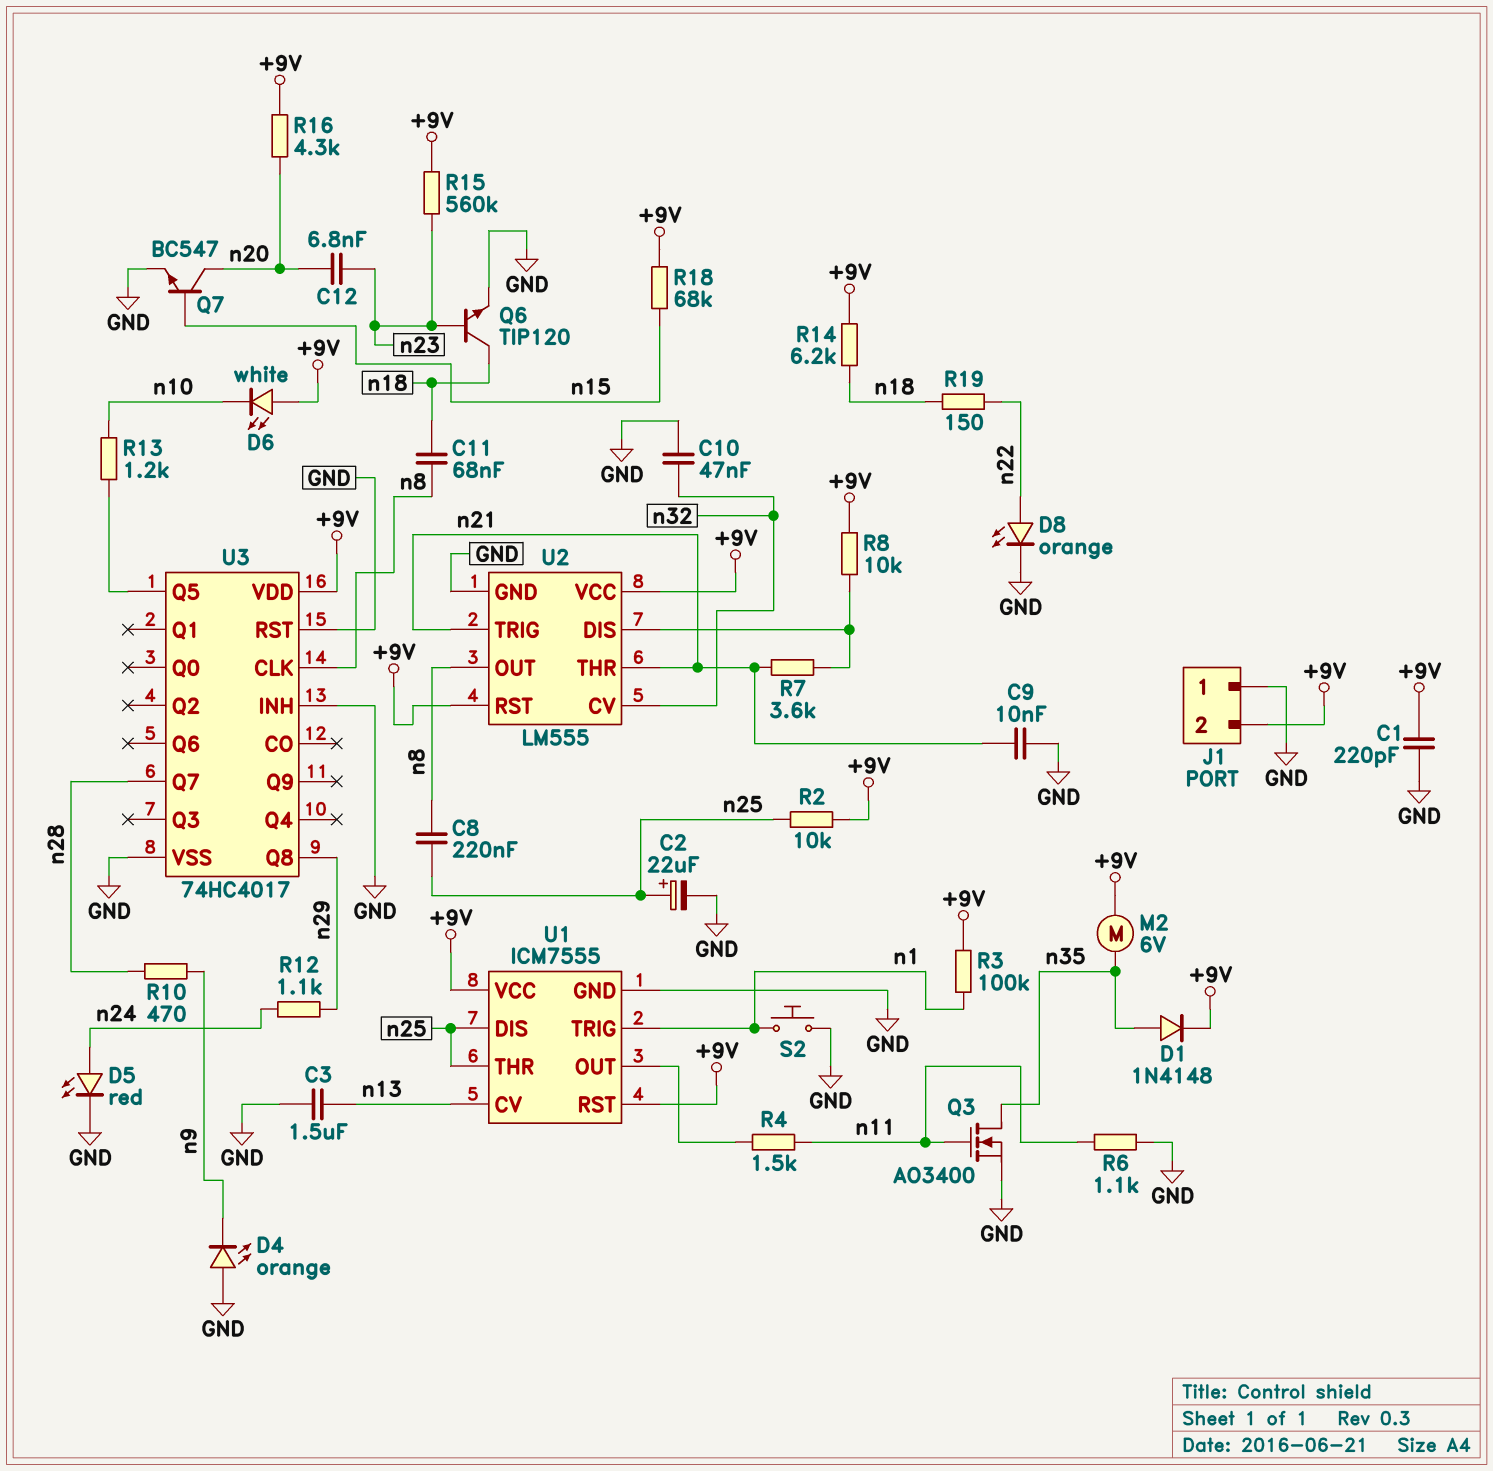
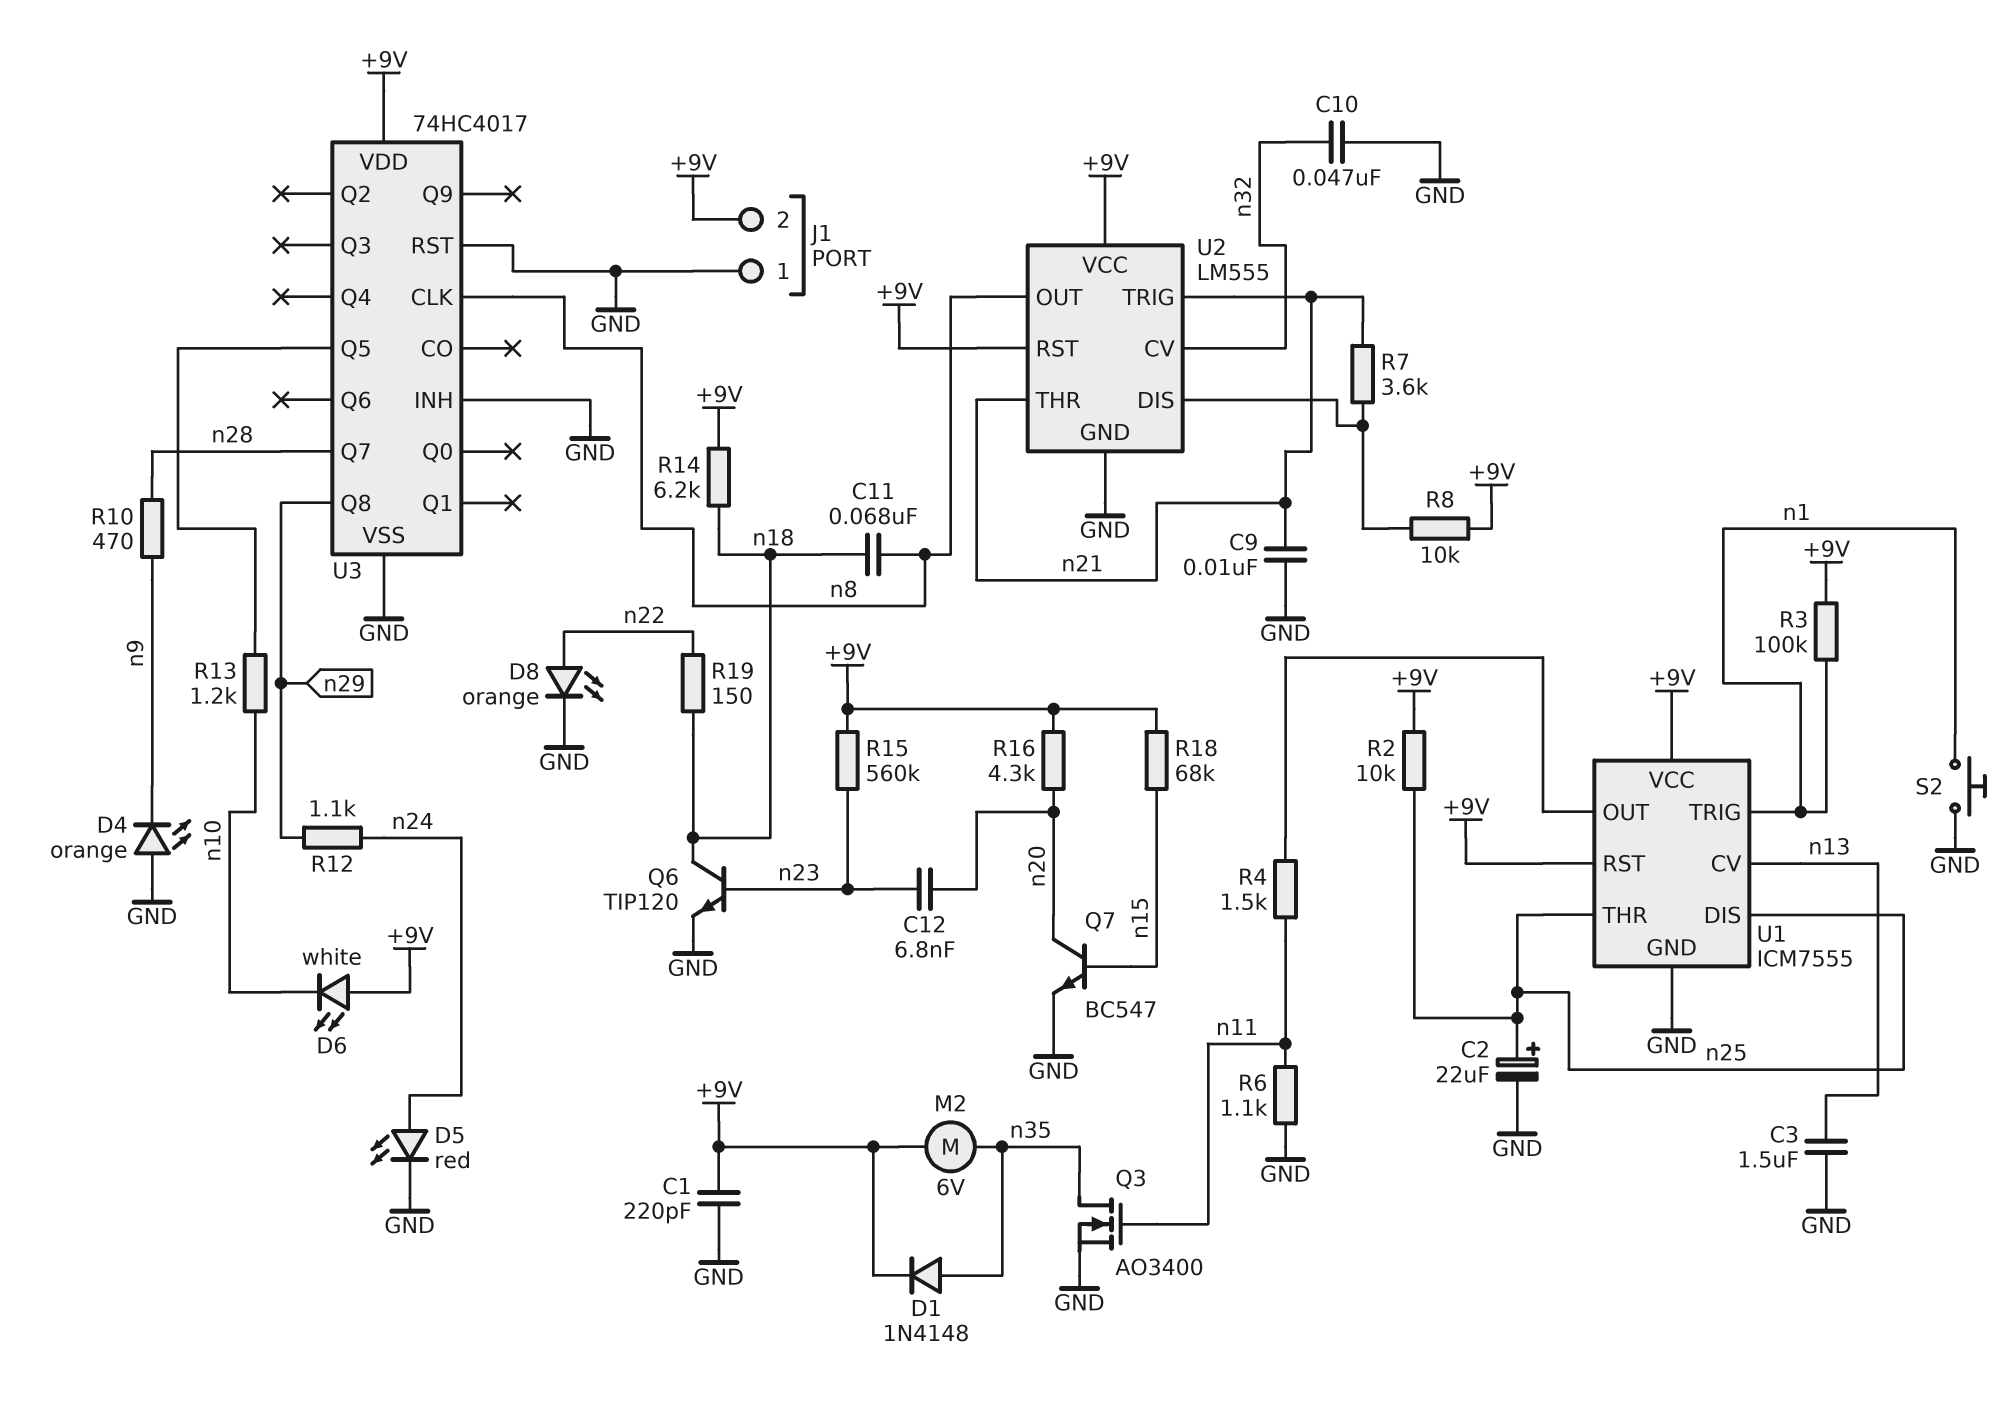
C8: 220nF (n8, n25) -> none

